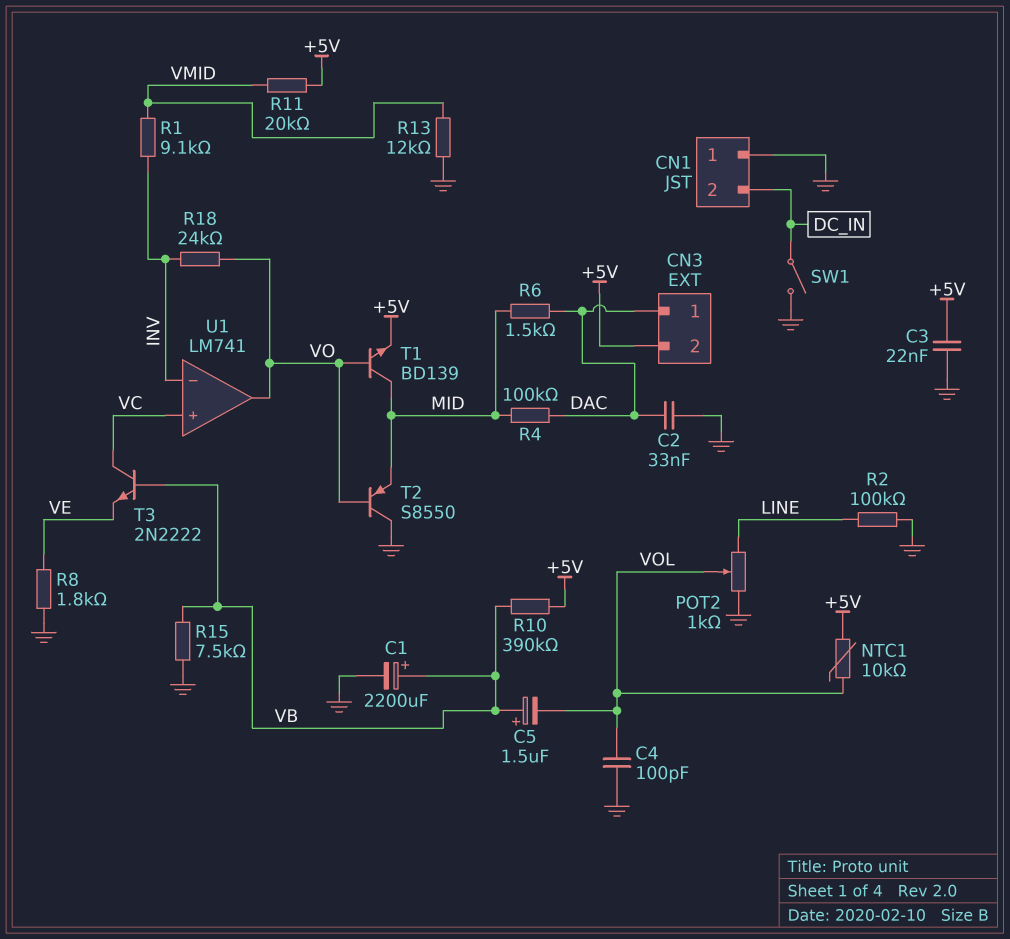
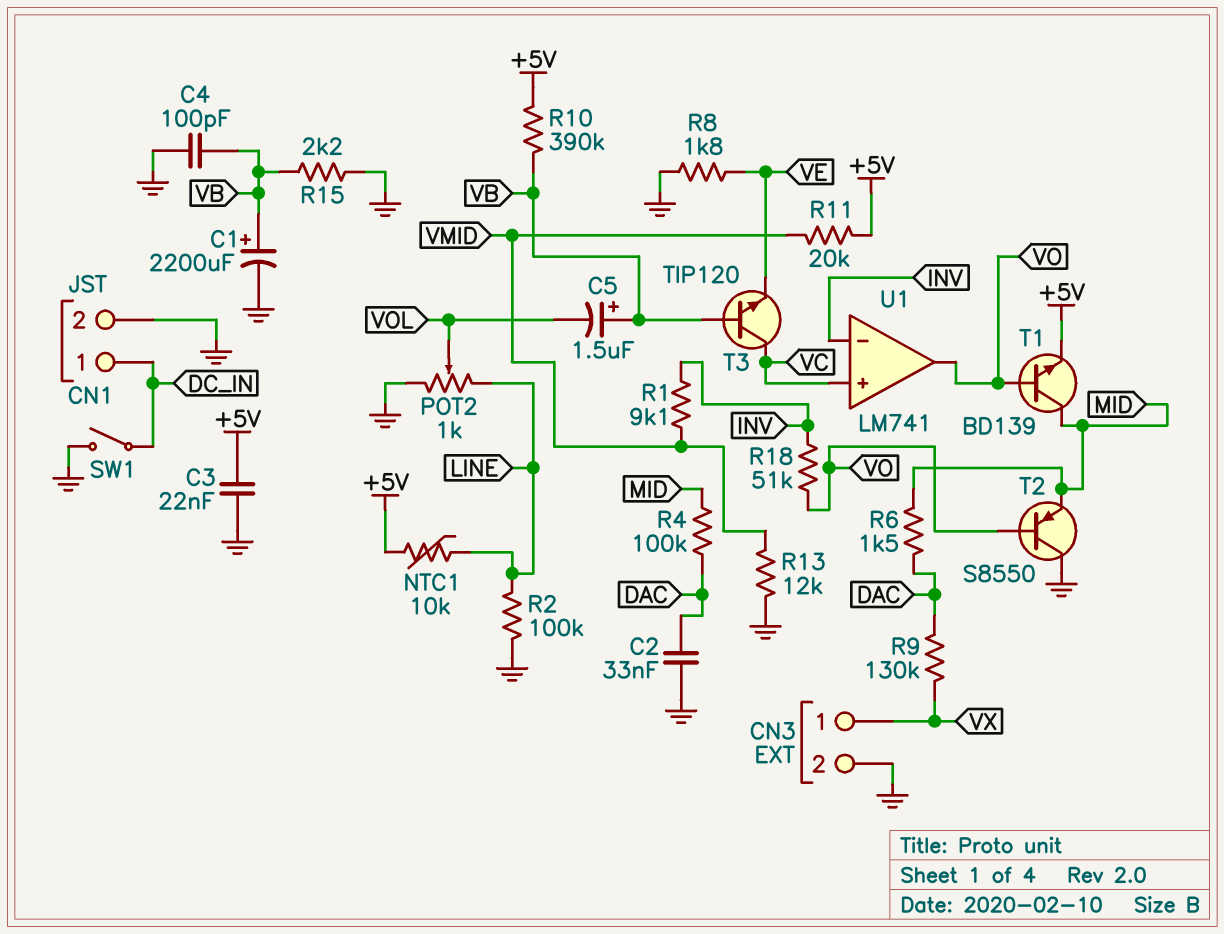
C4: 100pF (GND, VOL) -> 100pF (GND, VB)
CN1 pin 1: GND -> DC_IN
CN1 pin 2: DC_IN -> GND
CN3 pin 1: DAC -> VX
CN3 pin 2: +5V -> GND
NTC1: 10k (+5V, VOL) -> 10k (+5V, LINE)
R9: none -> 130k (DAC, VX)
R15: 7.5k (GND, VB) -> 2.2k (GND, VB)
R18: 24k (INV, VO) -> 51k (INV, VO)
T3: NPN 2N2222 (B VB, C VC, E VE) -> NPN TIP120 (B VB, C VC, E VE)

